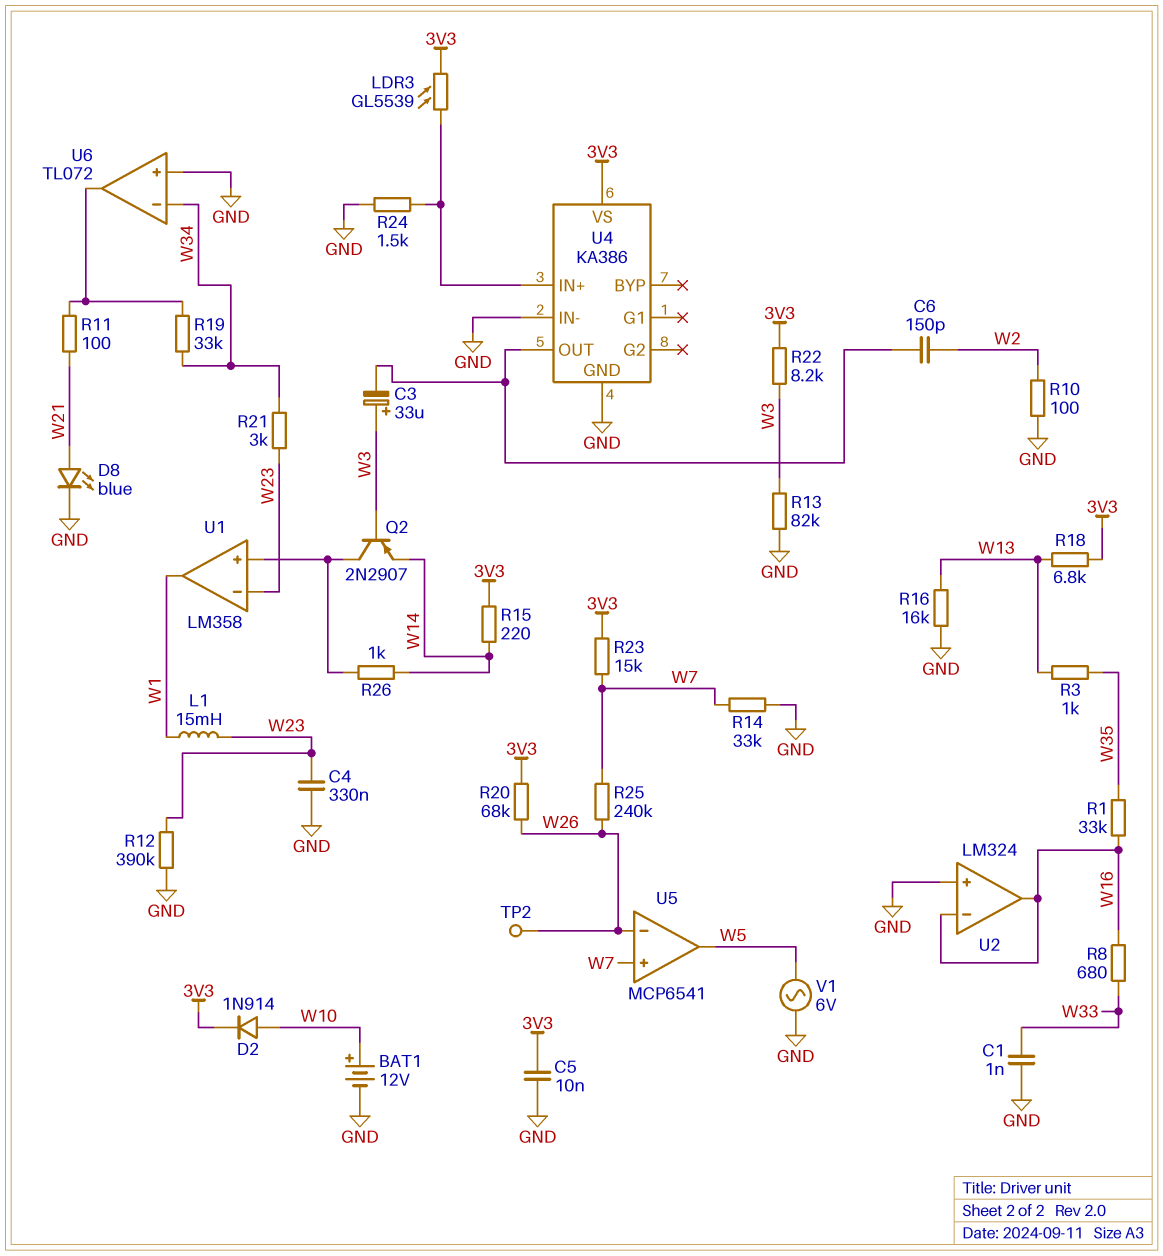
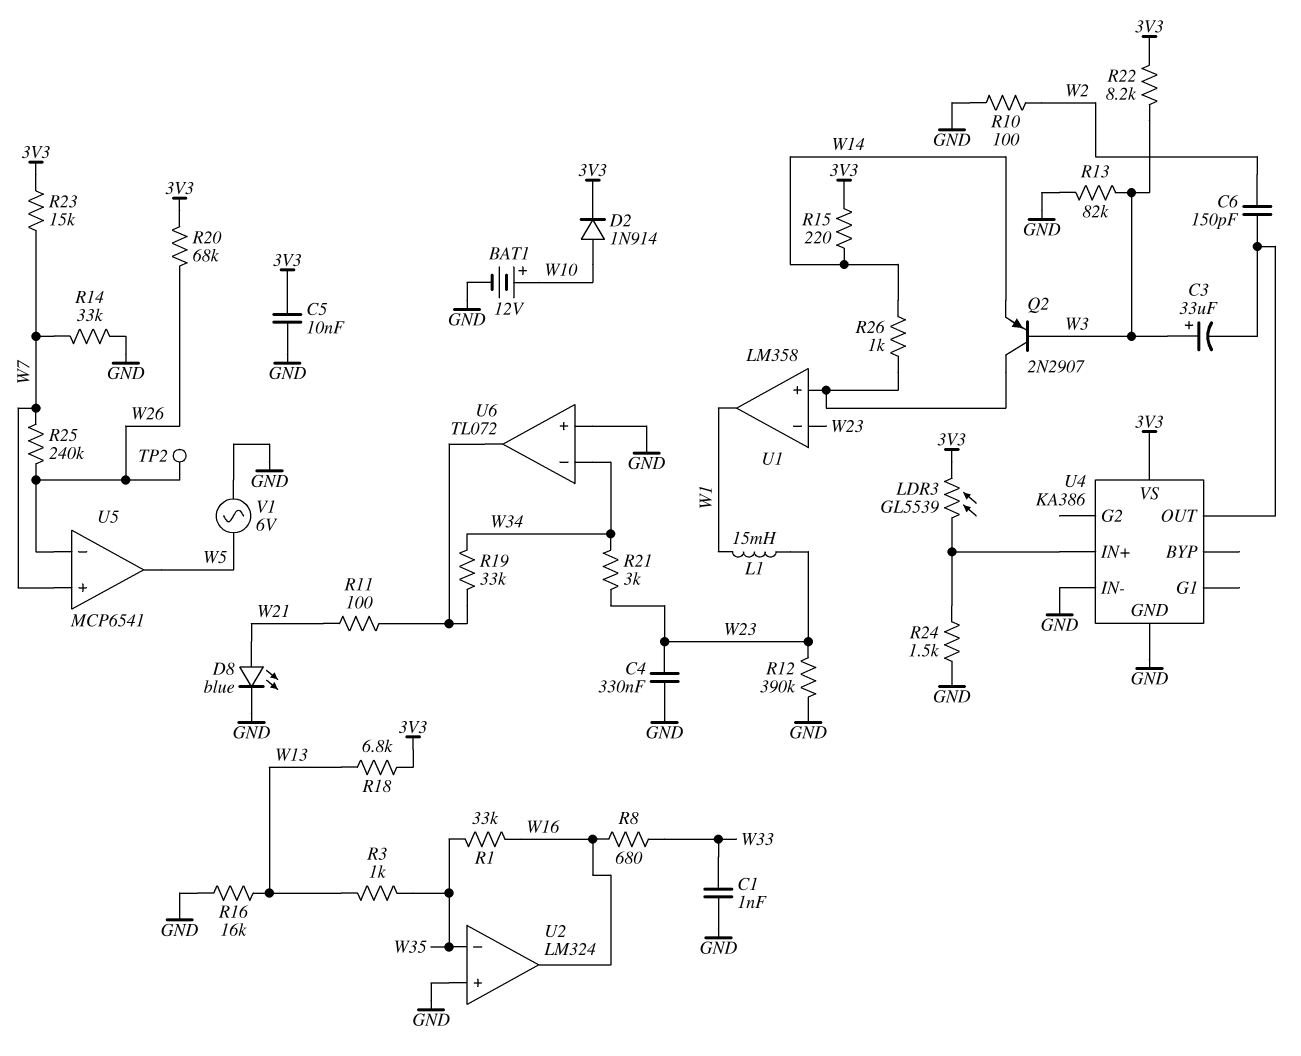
U2 pin in-: W16 -> W35

